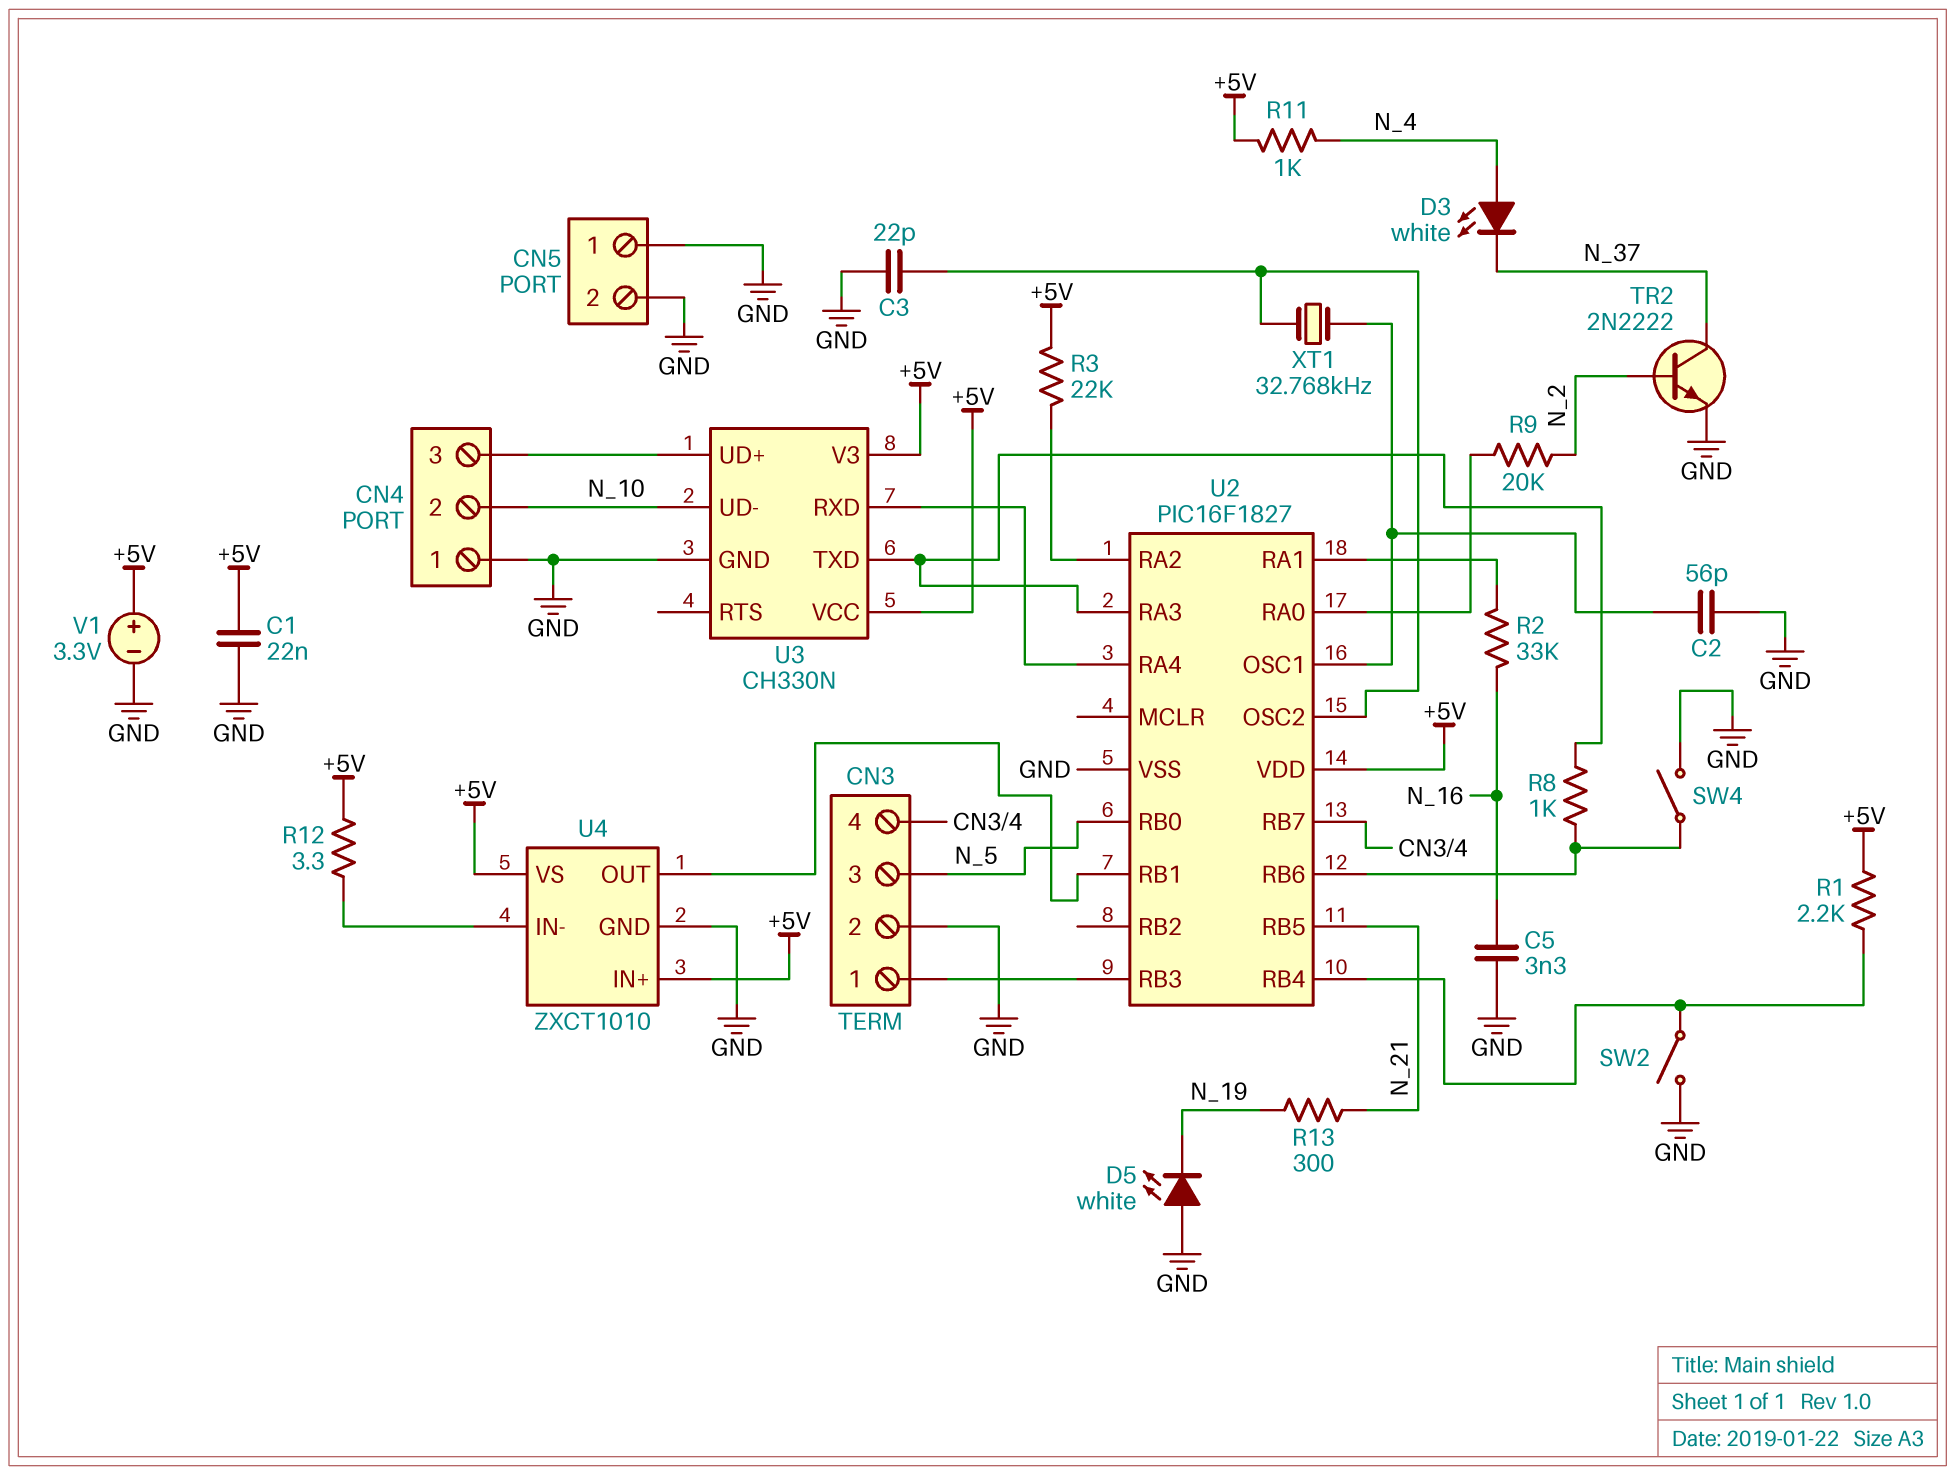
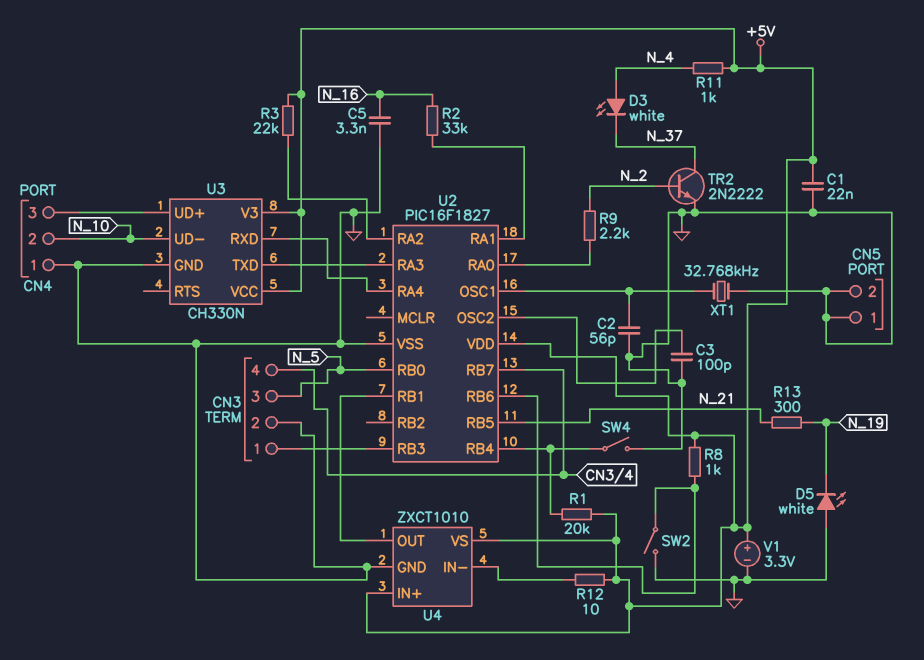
C3: 22pF (GND, U2/OSC2) -> 100pF (GND, U2/OSC2)
R1: 2.2k (+5V, U2/RB4) -> 20k (+5V, U2/RB4)
R8: 1k (U2/RA3, U2/RB6) -> 1k (+5V, U2/RB6)
R9: 20k (N_2, U2/RA0) -> 2.2k (N_2, U2/RA0)
R12: 3.3 (+5V, U4/IN-) -> 10 (+5V, U4/IN-)
SW2: switch (GND, U2/RB4) -> switch (GND, U2/RB6)
SW4: switch (GND, U2/RB6) -> switch (GND, U2/RB4)
XT1: 32.768kHz (U2/OSC1, U2/OSC2) -> 32.768kHz (GND, U2/OSC1)

